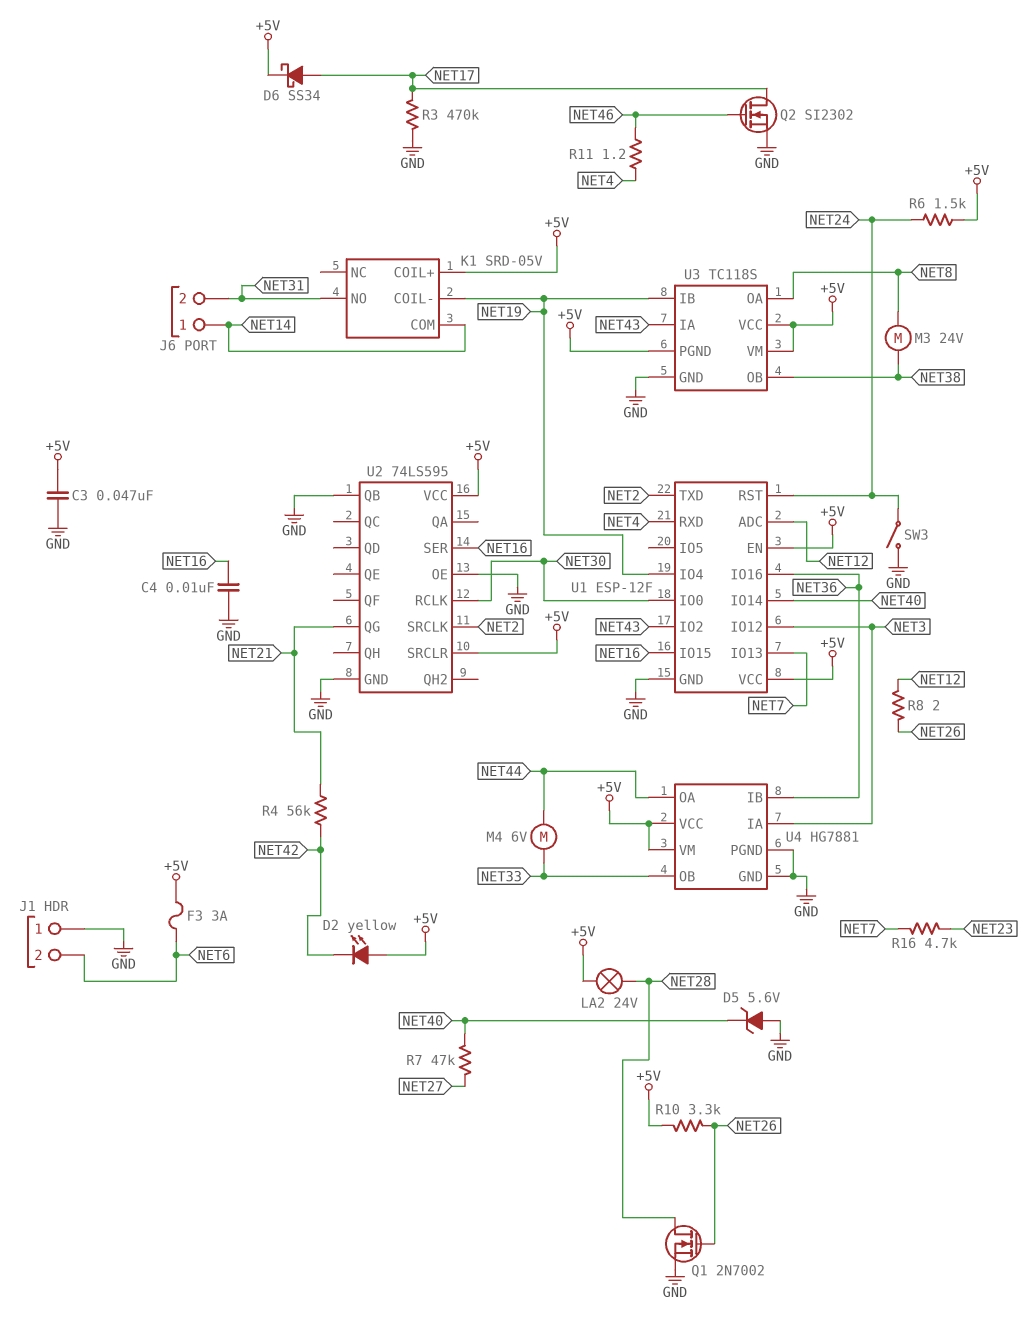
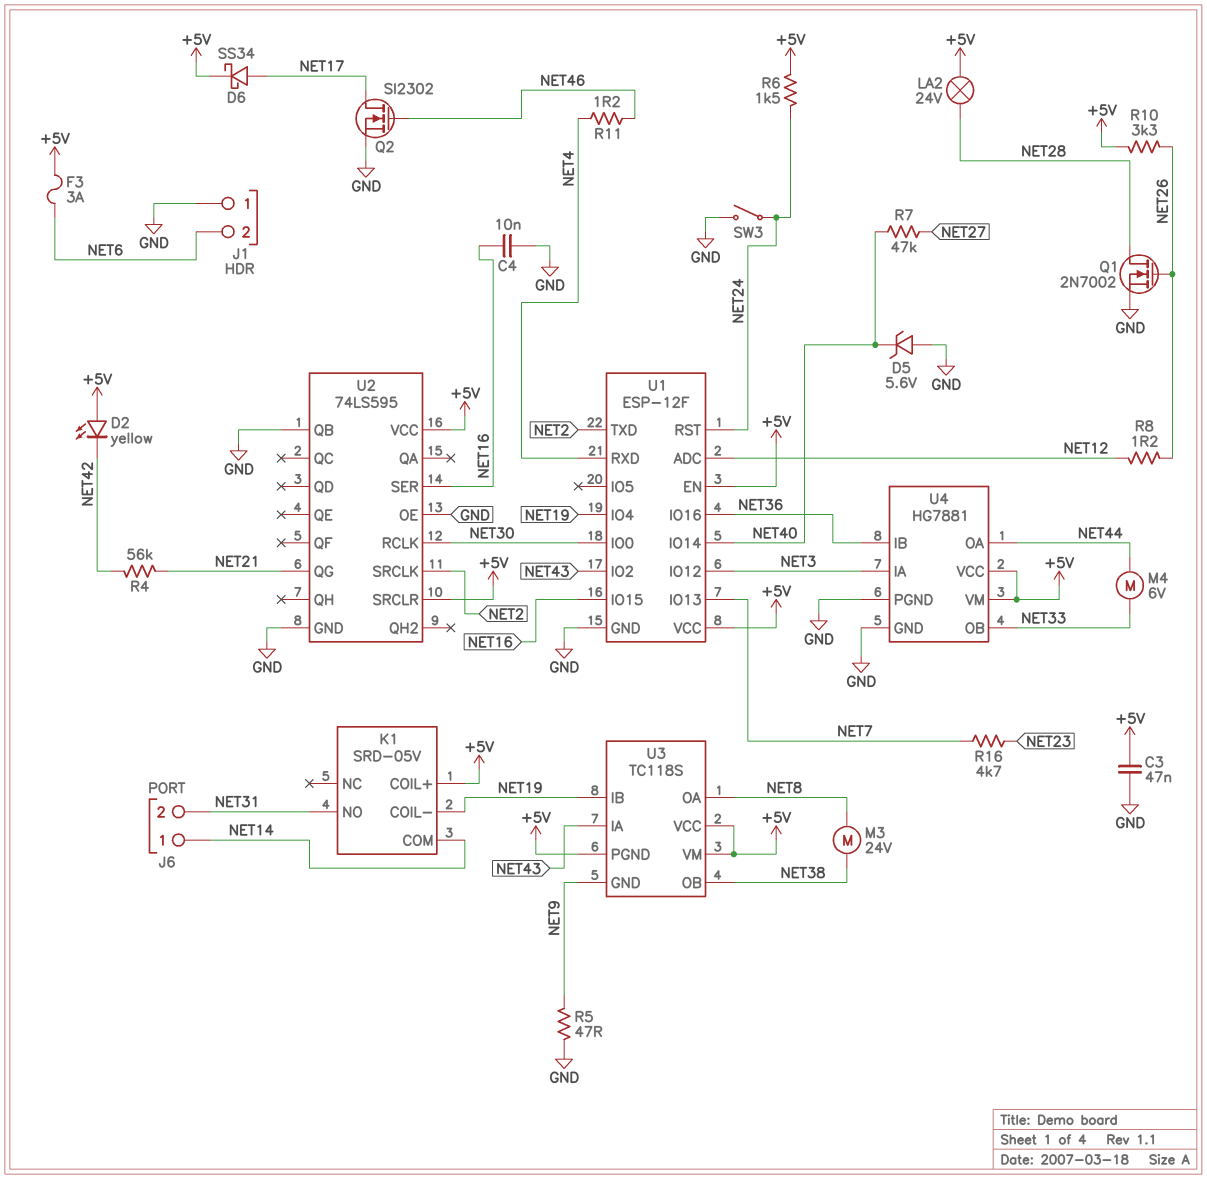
R3: 470k (GND, NET17) -> none
R5: none -> 47 (GND, NET9)
R8: 2 (NET12, NET26) -> 1.2 (NET12, NET26)
U3 pin GND: GND -> NET9

